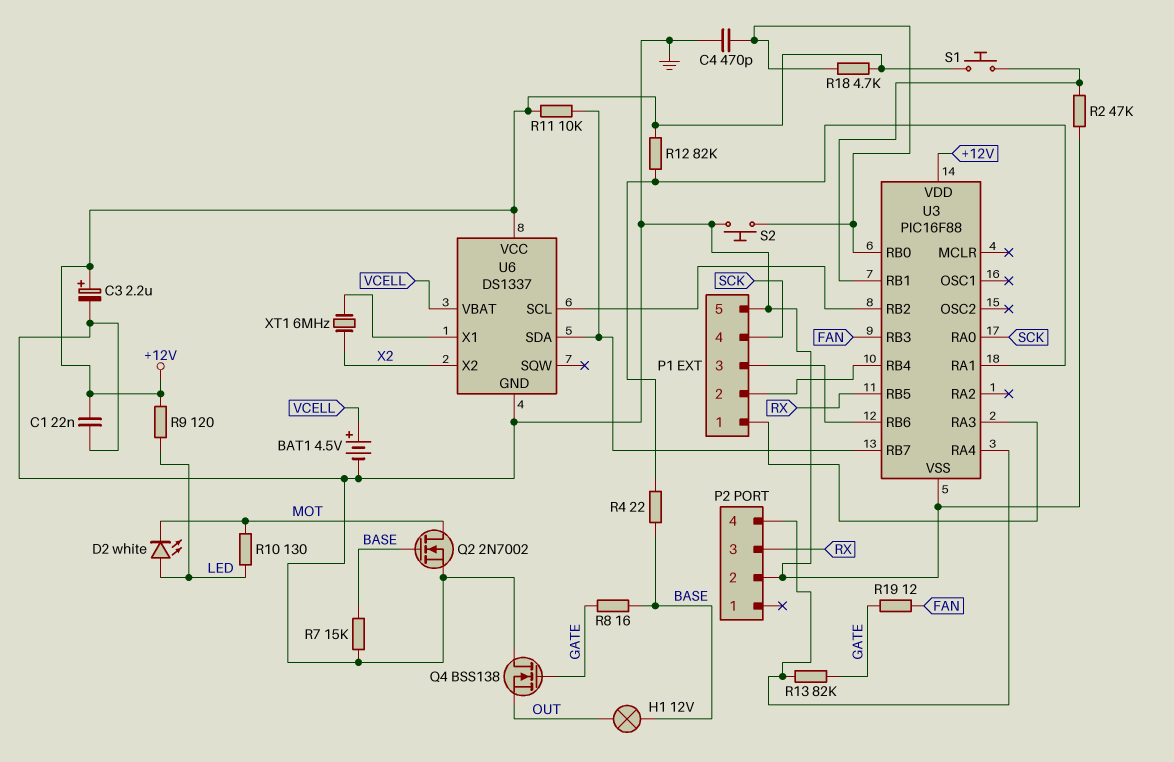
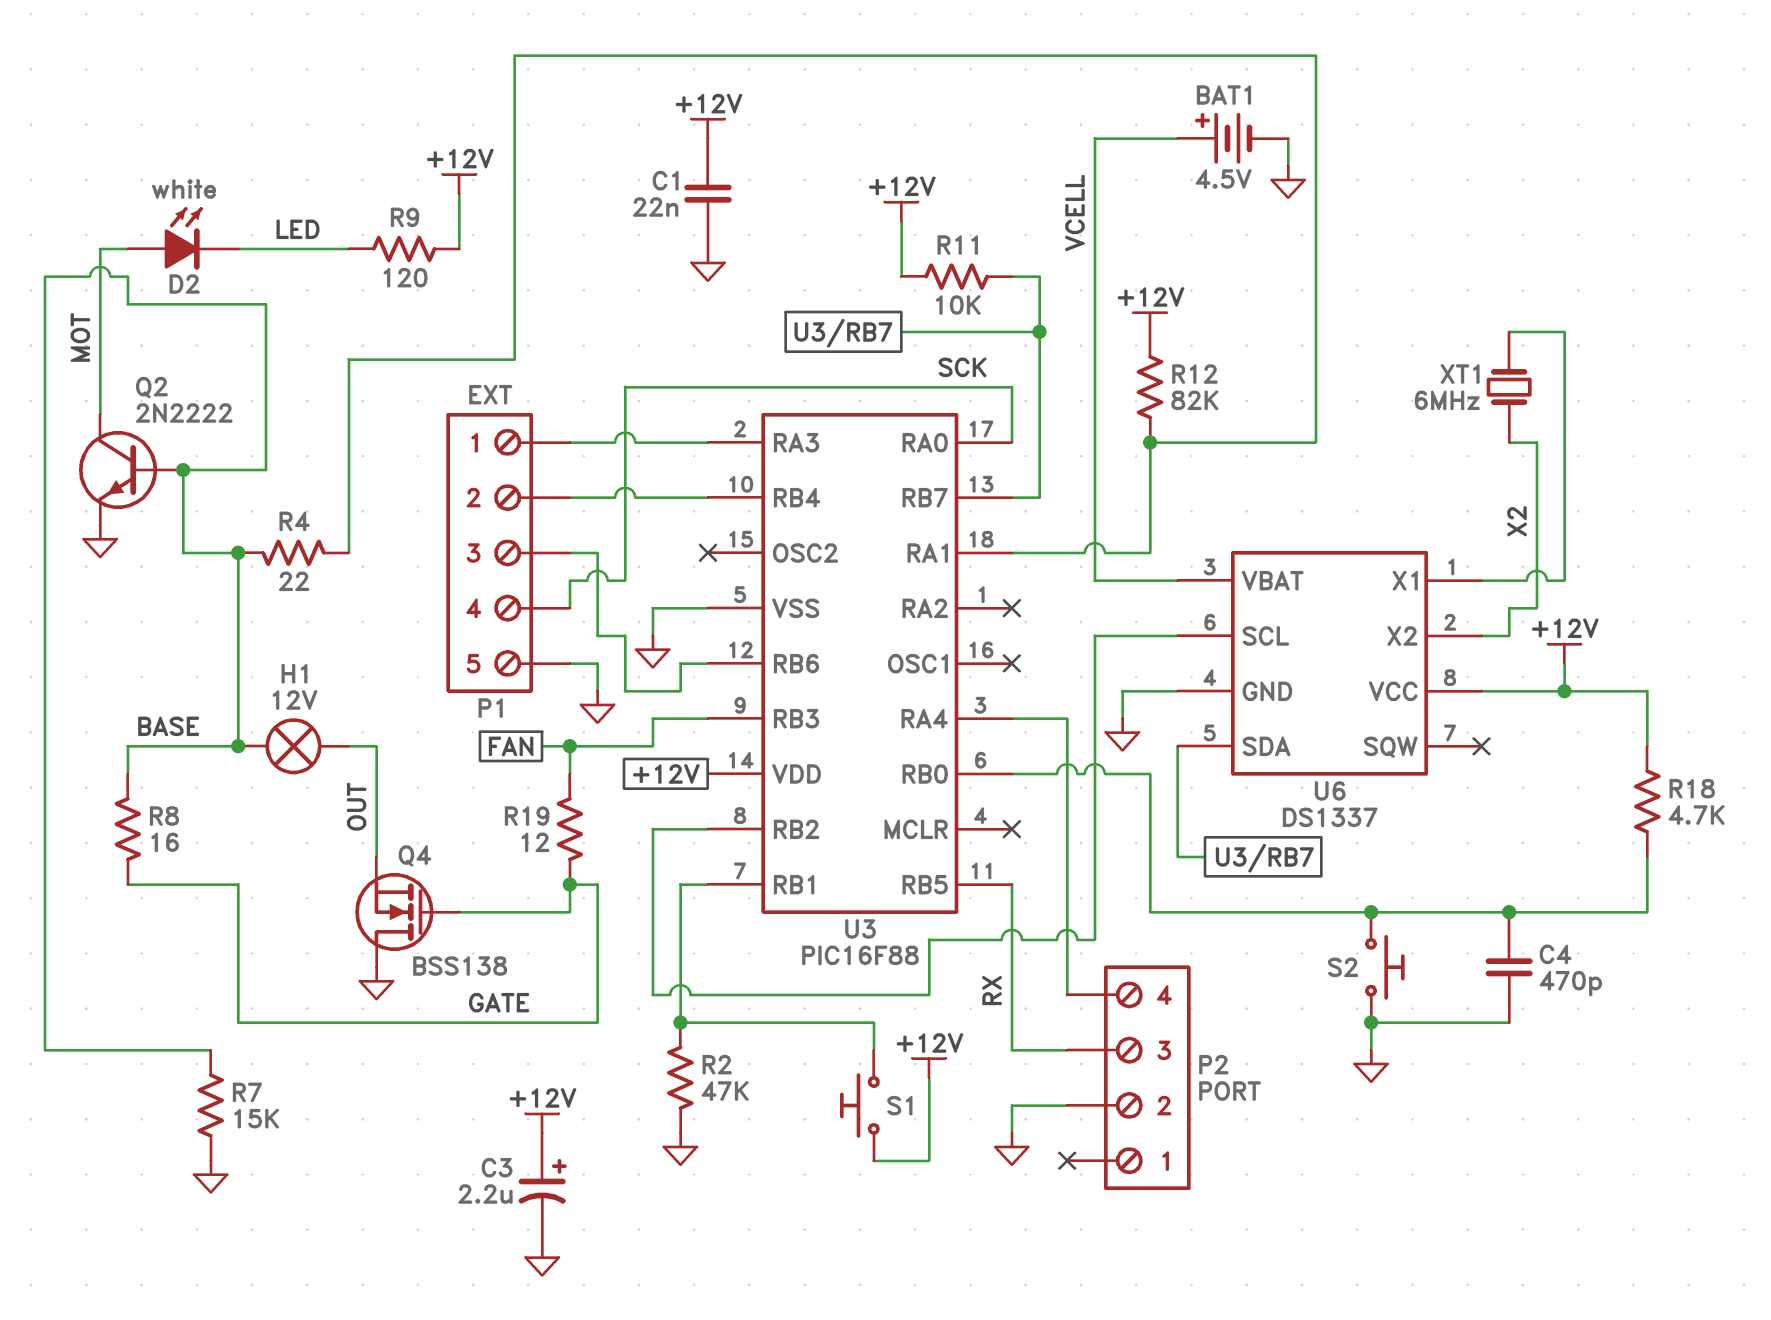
D2: LED white (A LED, K MOT) -> LED white (A MOT, K LED)
Q2: NMOS 2N7002 (G BASE, D MOT, S GND) -> NPN 2N2222 (B BASE, C MOT, E GND)
R10: 130 (LED, MOT) -> none
R13: 82k (GATE, P2/4) -> none

